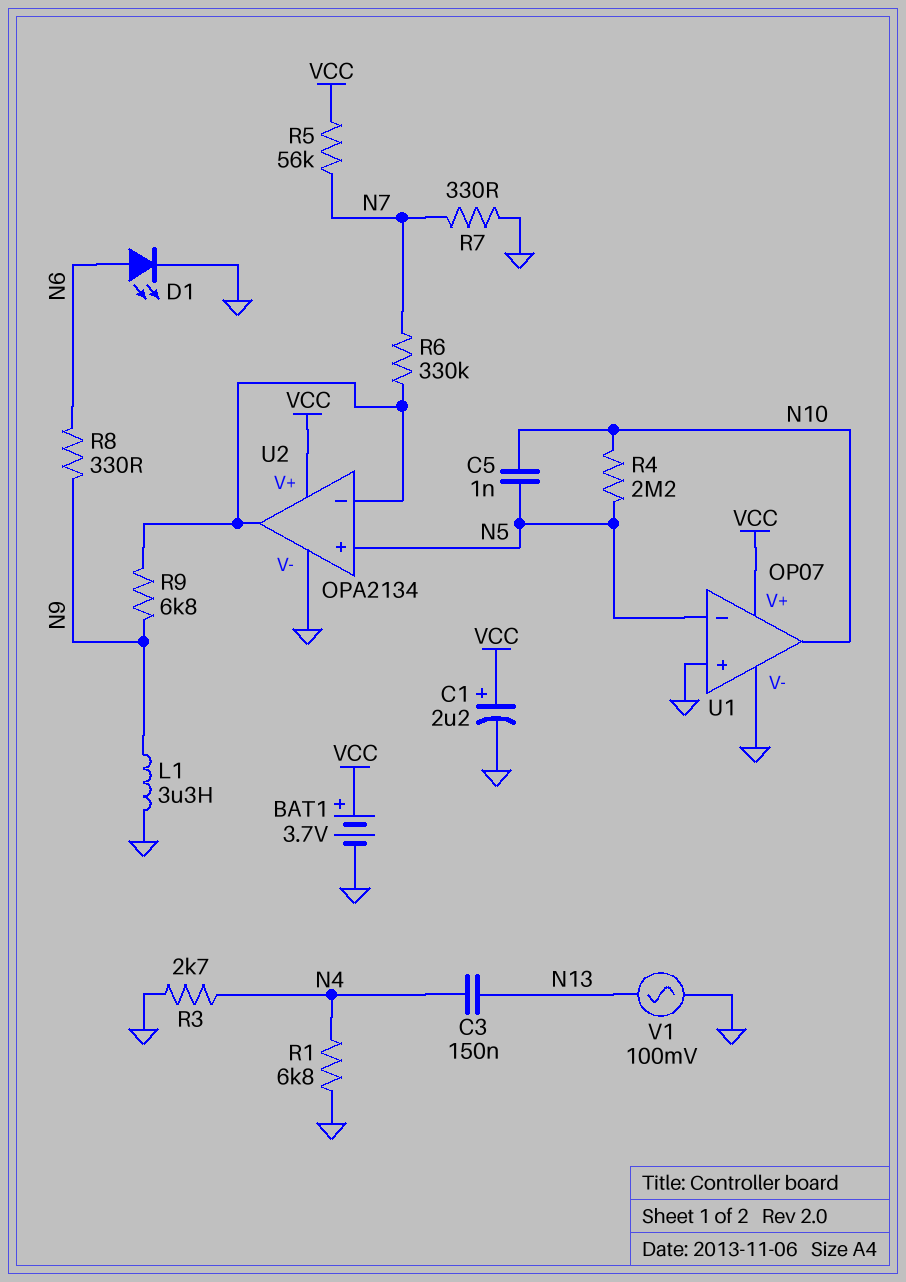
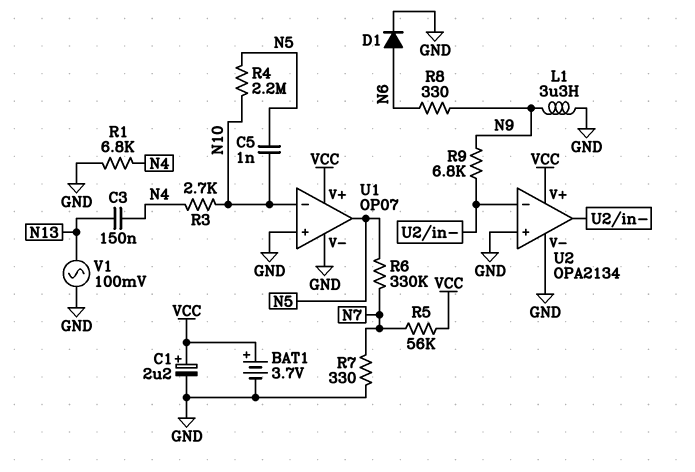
D1: LED (A N6, K GND) -> diode (A N6, K GND)
R3: 2.7k (GND, N4) -> 2.7k (N4, N10)
R6: 330k (N7, U2/in-) -> 330k (N5, N7)
U1 pin in-: N5 -> N10
U1 pin out: N10 -> N5
U2 pin in+: N5 -> GND

